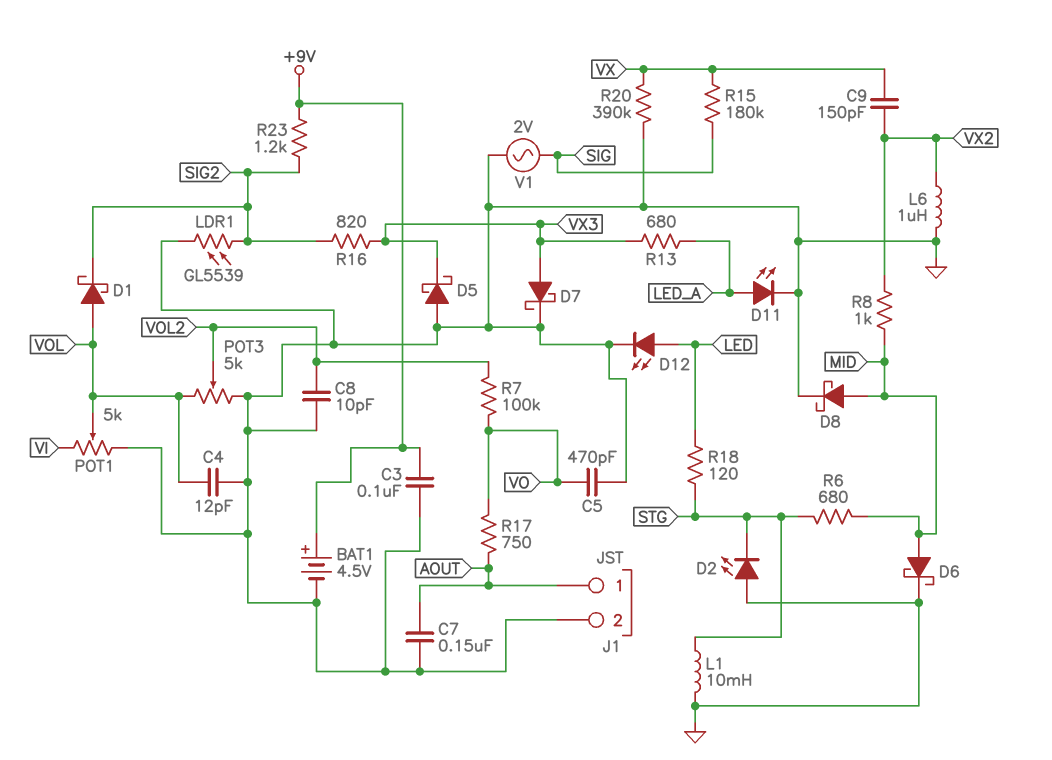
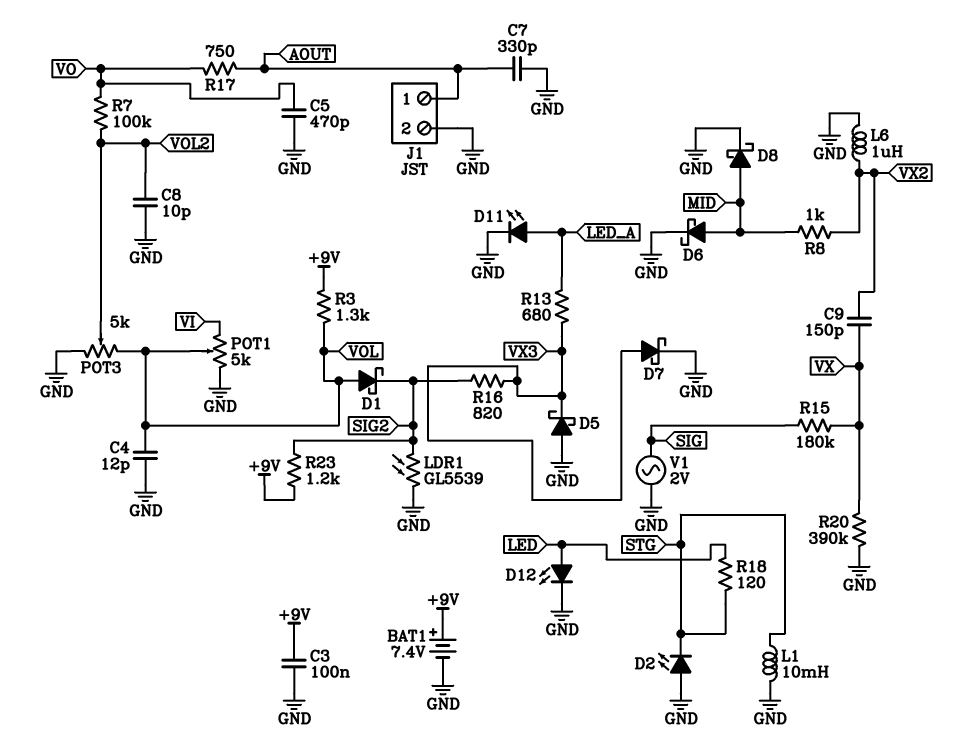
BAT1: 4.5V (plus +9V, minus GND) -> 7.4V (plus +9V, minus GND)
C7: 150nF (AOUT, GND) -> 330pF (AOUT, GND)
R3: none -> 1.3k (+9V, VOL)
R6: 680 (MID, STG) -> none

